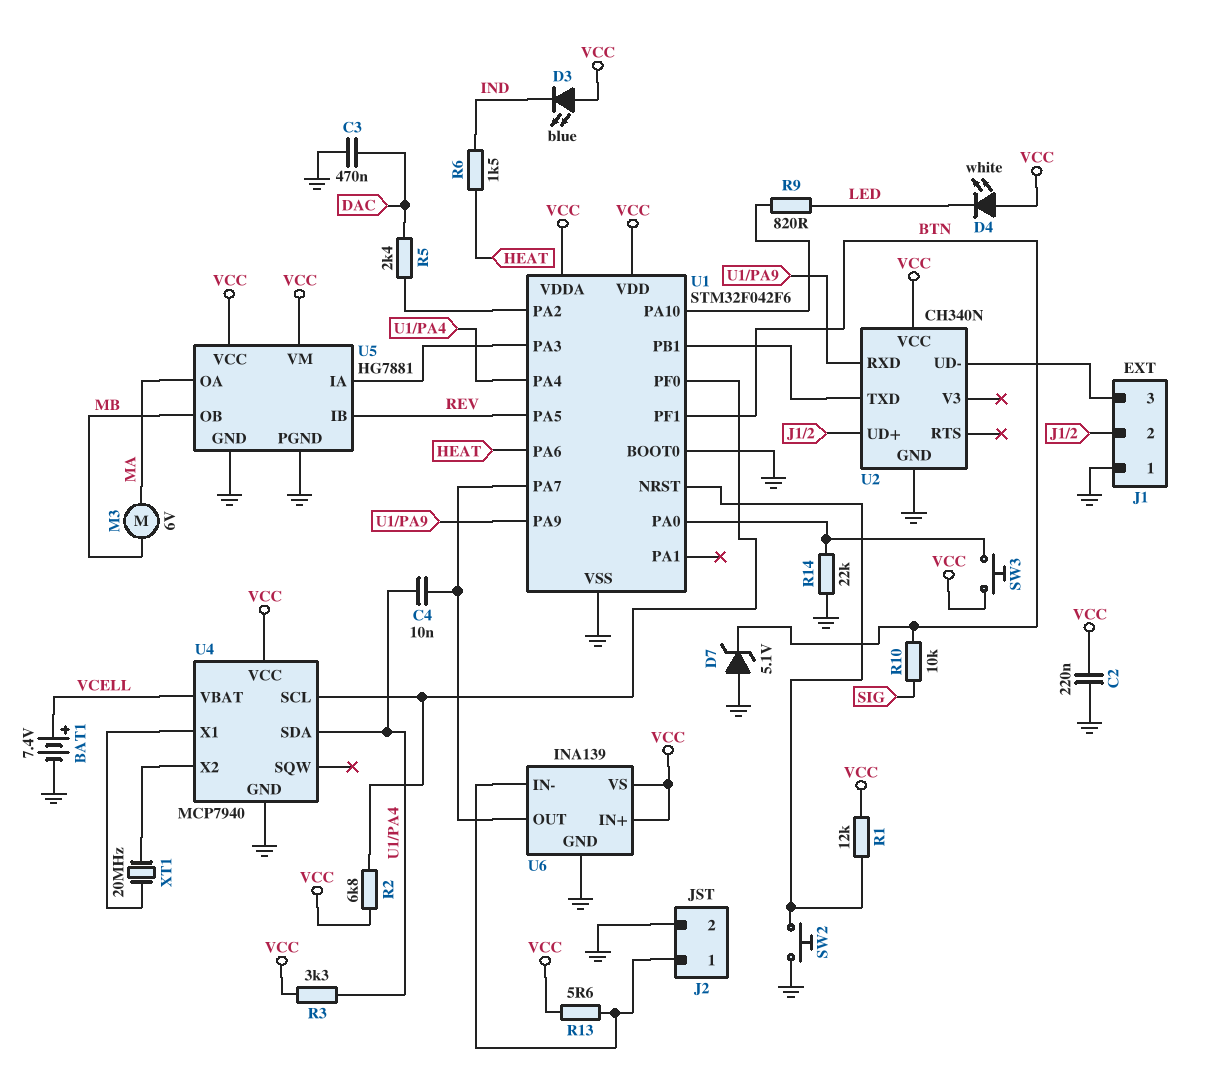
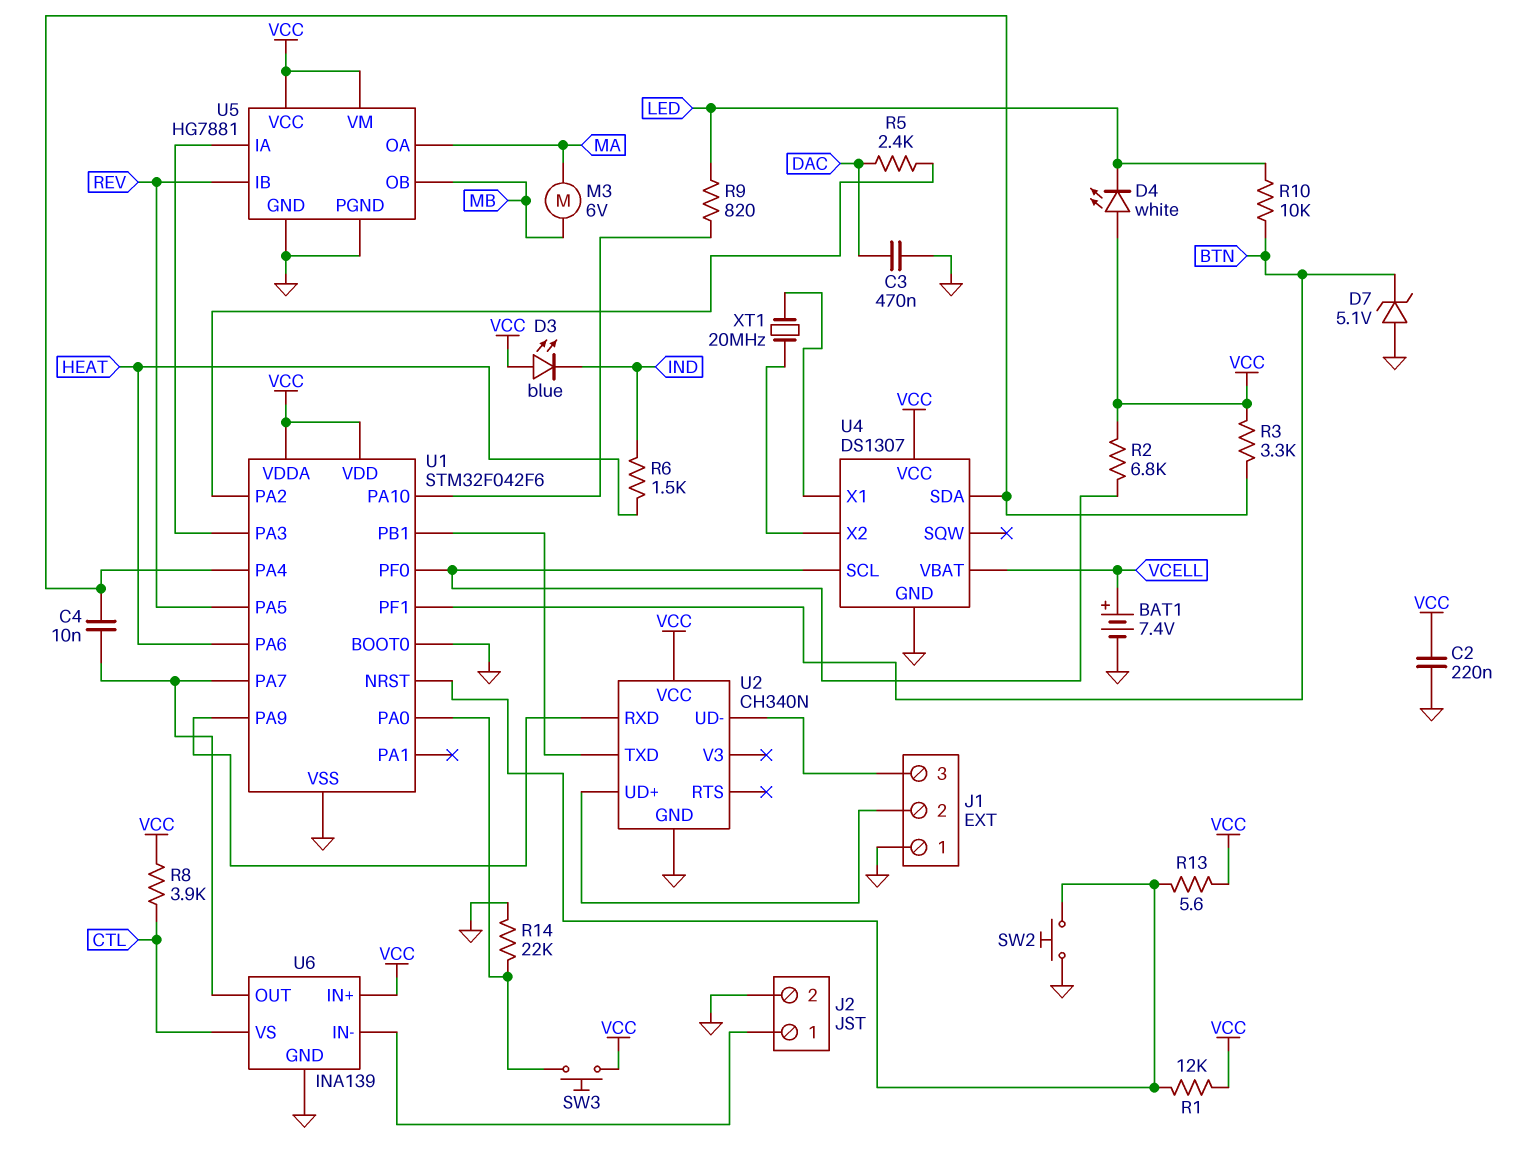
R8: none -> 3.9k (CTL, VCC)
R10: 10k (BTN, SIG) -> 10k (BTN, LED)
R13: 5.6 (J2/1, VCC) -> 5.6 (U1/NRST, VCC)
U4: MCP7940 -> DS1307
U6 pin VS: VCC -> CTL

